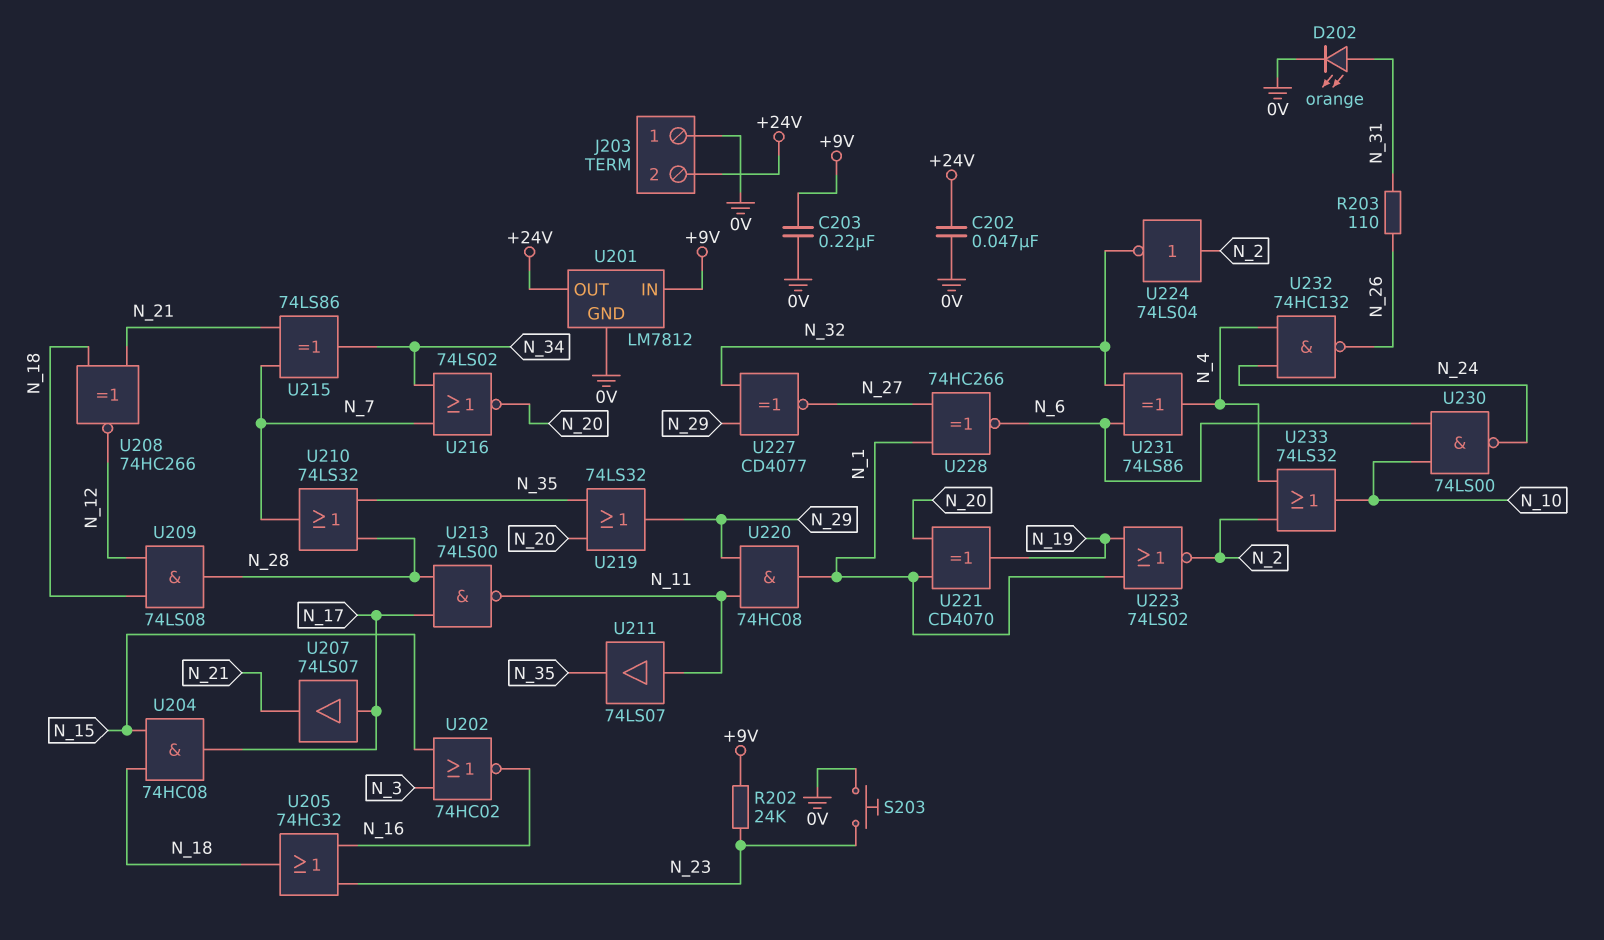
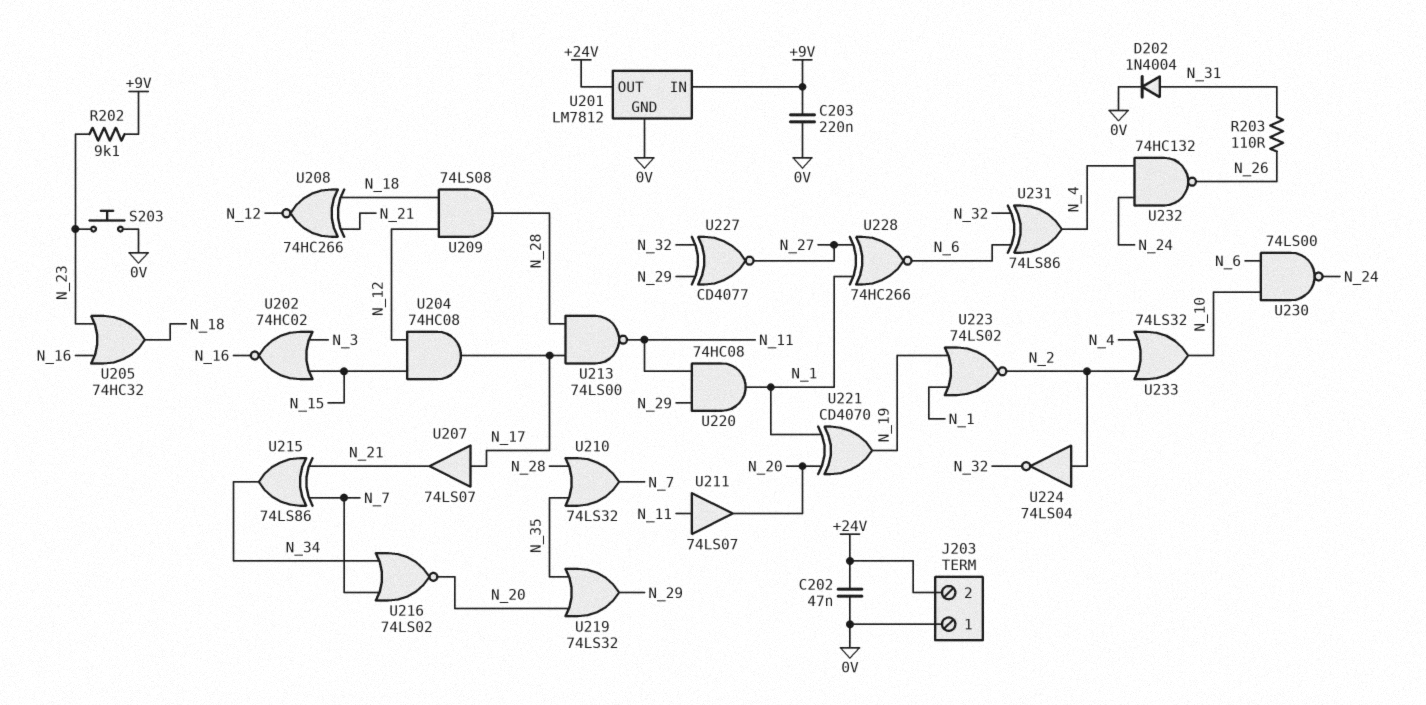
D202: LED orange (A N_31, K 0V) -> diode 1N4004 (A N_31, K 0V)
R202: 24k (+9V, N_23) -> 9.1k (+9V, N_23)
U204: AND 74HC08 (in N_15, in N_18, out N_17) -> AND 74HC08 (in N_12, in N_15, out N_17)
U211: buffer 74LS07 (in N_11, out N_35) -> buffer 74LS07 (in N_11, out N_20)

